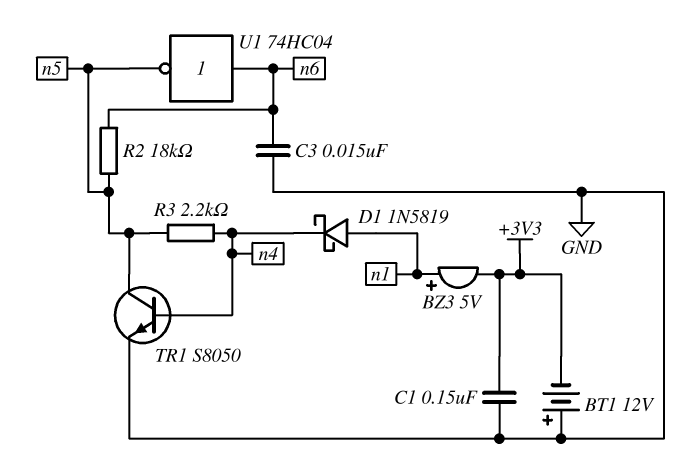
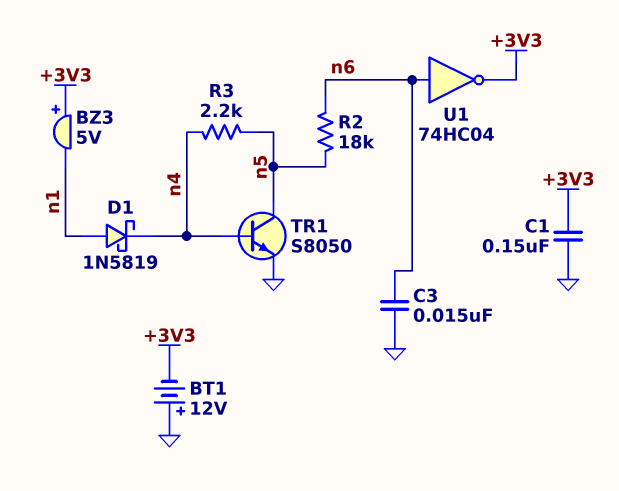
BZ3: buzzer 5V (plus n1, minus +3V3) -> buzzer 5V (plus +3V3, minus n1)
U1: NOT 74HC04 (in n6, out n5) -> NOT 74HC04 (in n6, out +3V3)

